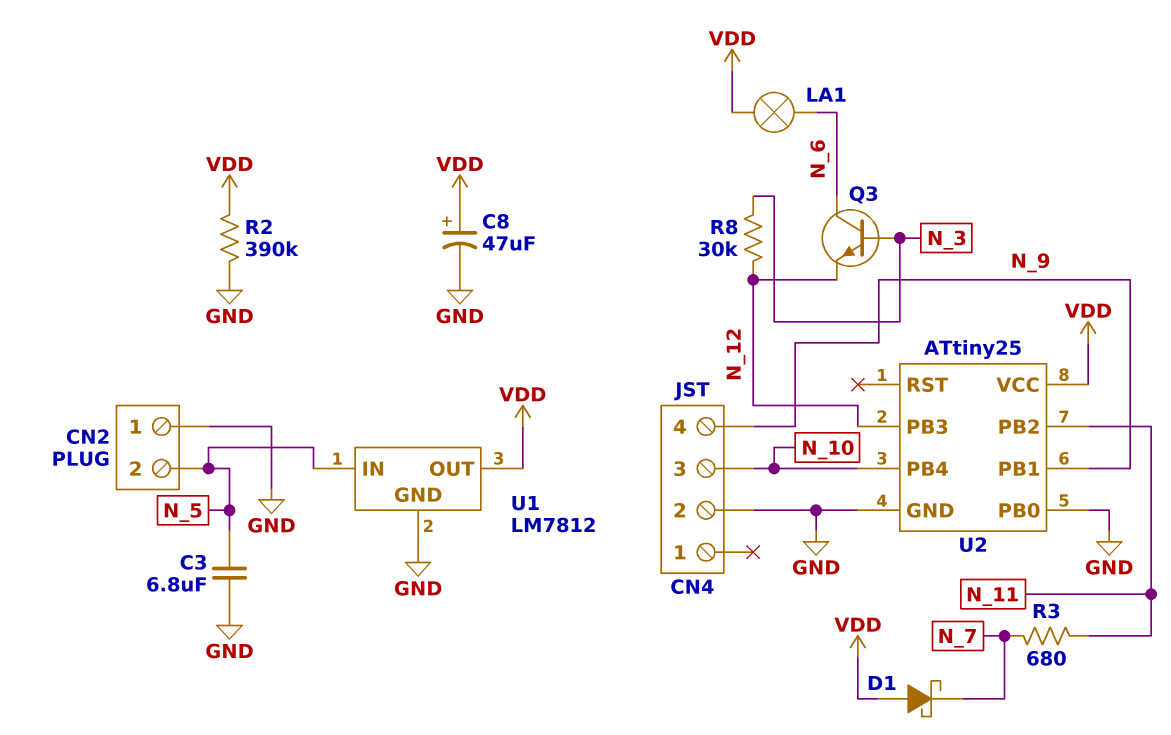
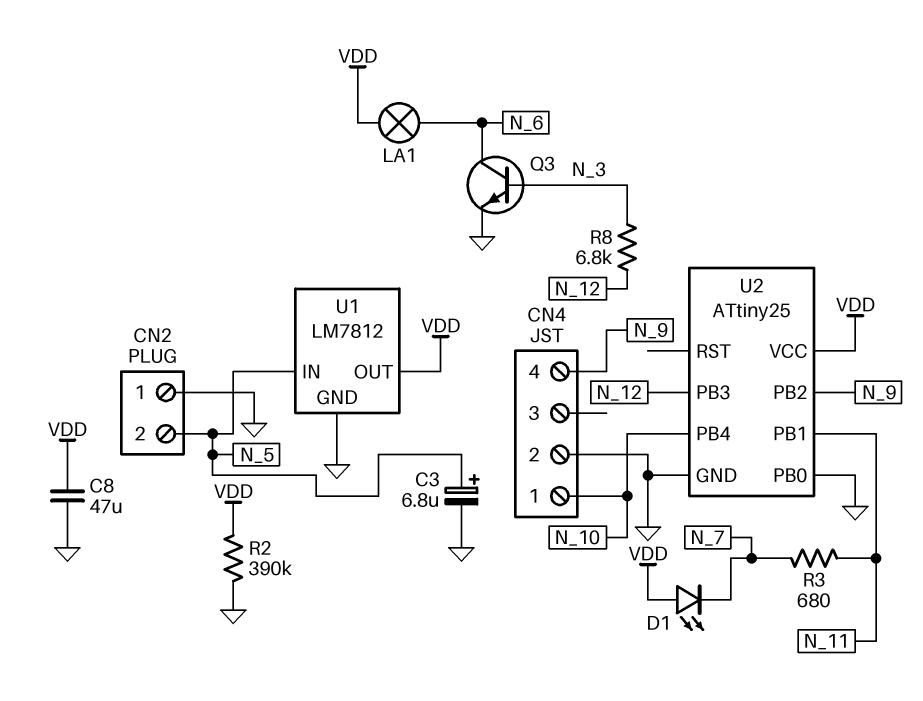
C3: 6.8uF (GND, N_5) -> 6.8uF (plus N_5, minus GND)
C8: 47uF (plus VDD, minus GND) -> 47uF (GND, VDD)
CN4 pin 1: none -> N_10
CN4 pin 3: N_10 -> none
D1: schottky (A VDD, K N_7) -> LED (A VDD, K N_7)
Q3: NPN (B N_3, C N_6, E N_12) -> NPN (B N_3, C N_6, E GND)
R8: 30k (N_3, N_12) -> 6.8k (N_3, N_12)
U2 pin PB1: N_9 -> N_11
U2 pin PB2: N_11 -> N_9

